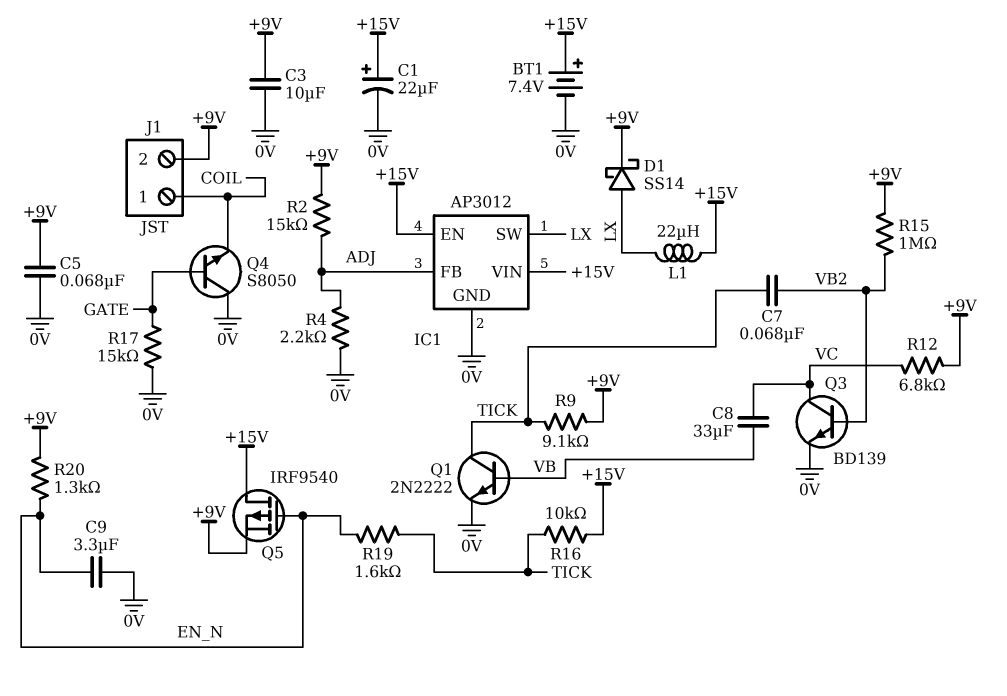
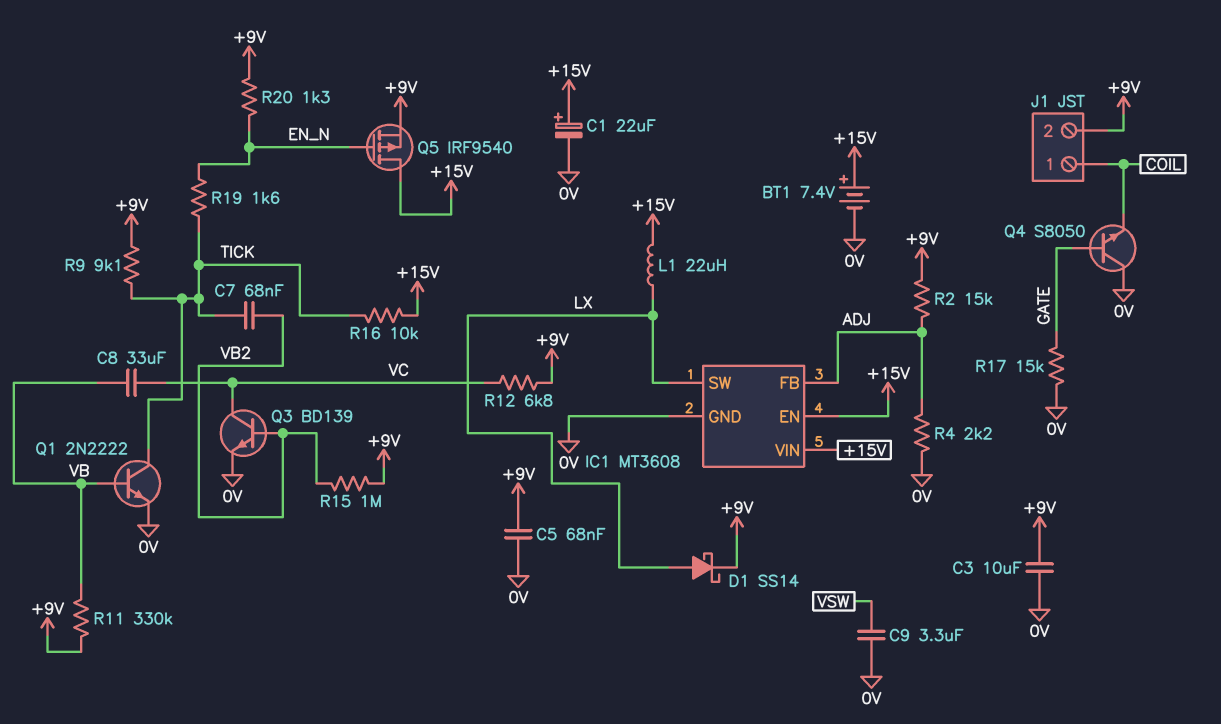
C9: 3.3uF (0V, EN_N) -> 3.3uF (0V, VSW)
IC1: AP3012 -> MT3608
R11: none -> 330k (+9V, VB)

